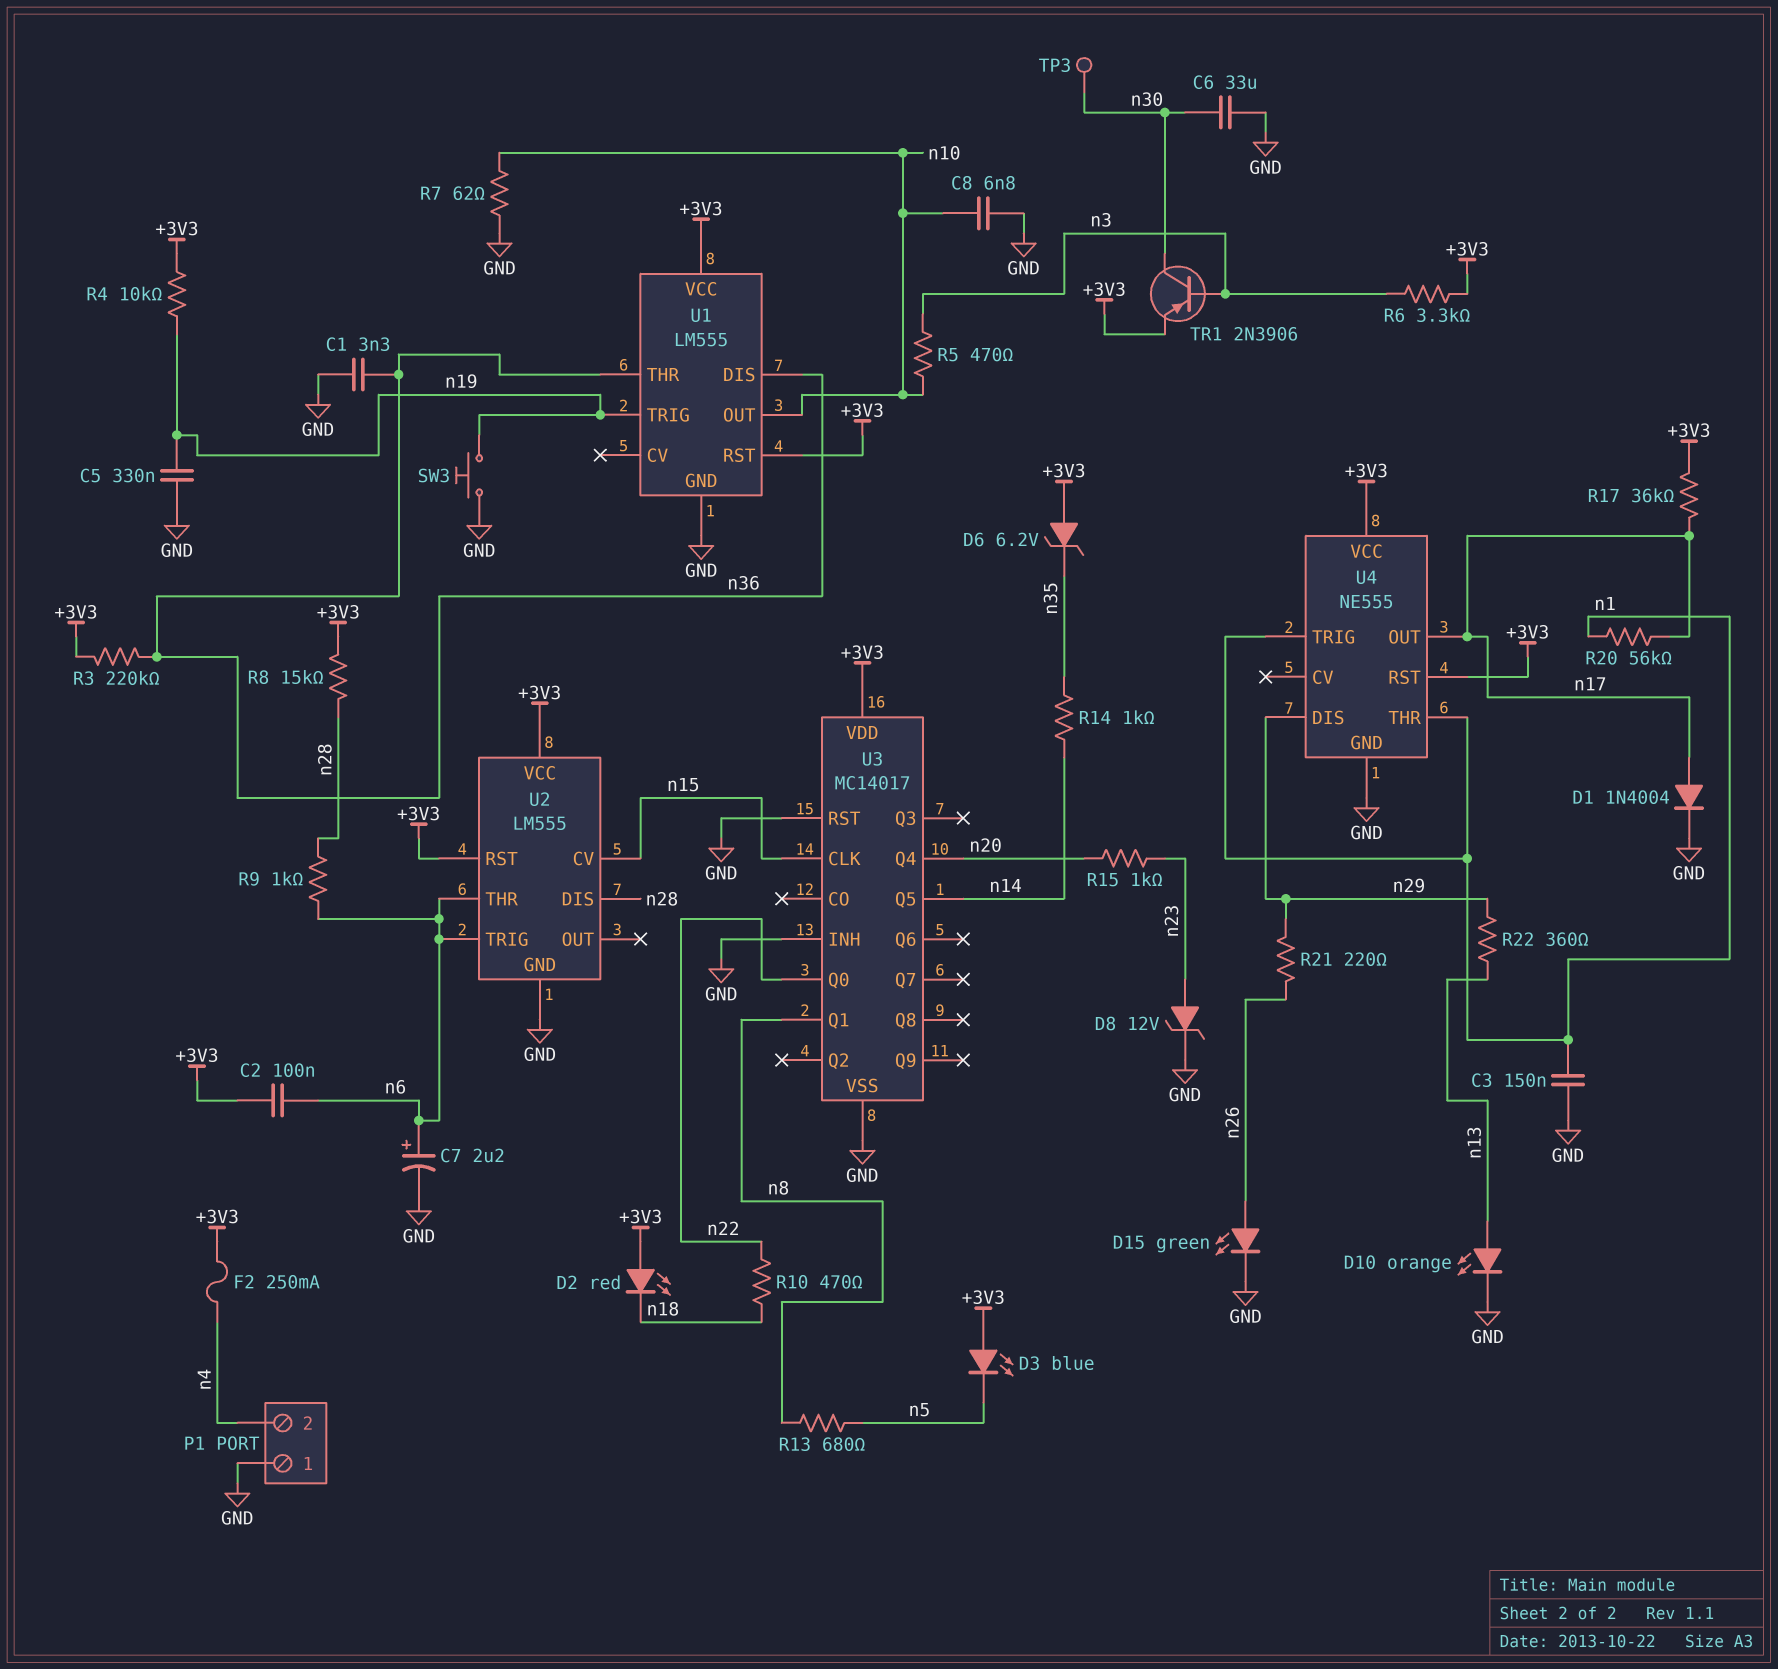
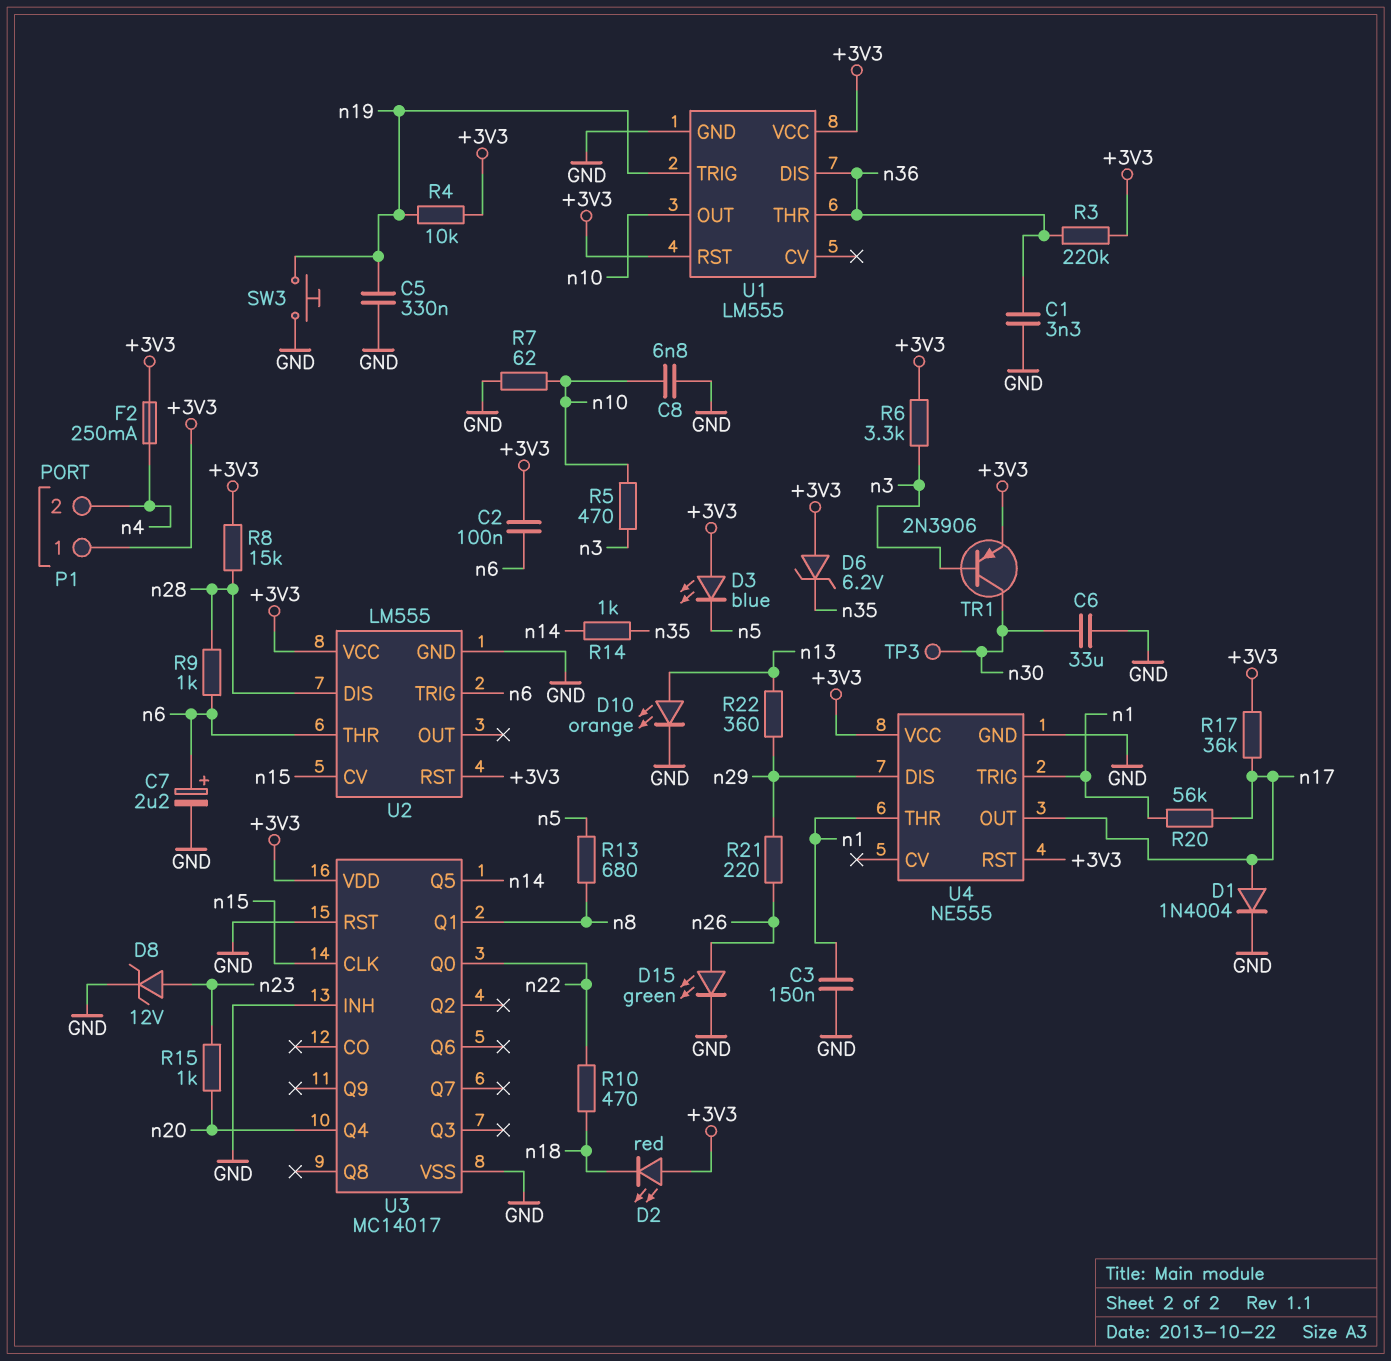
P1 pin 1: GND -> +3V3

